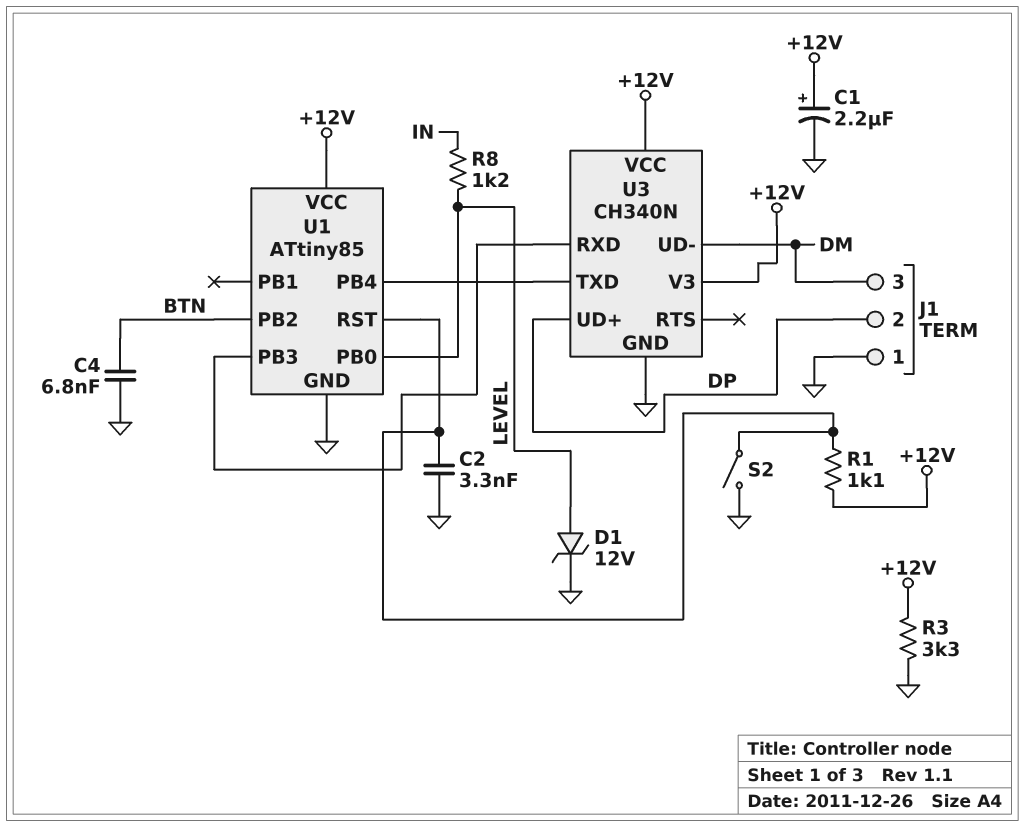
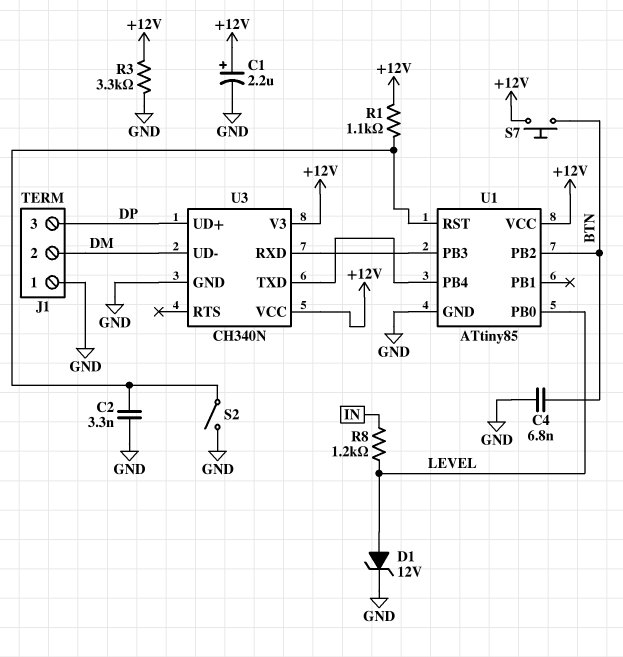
J1 pin 2: DP -> DM
J1 pin 3: DM -> DP
S7: none -> button (+12V, BTN)

